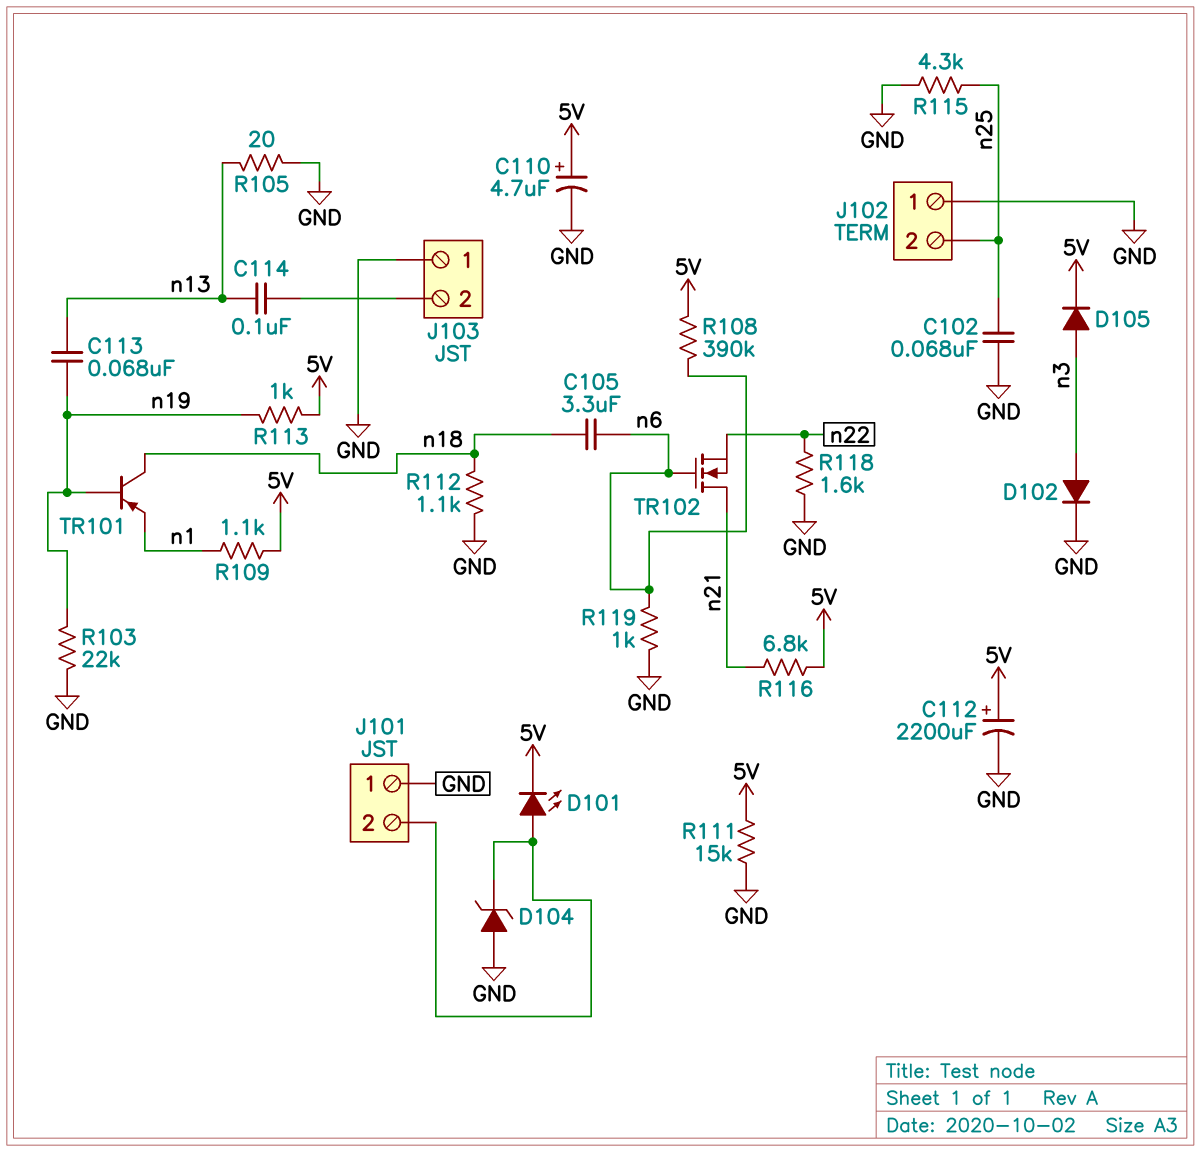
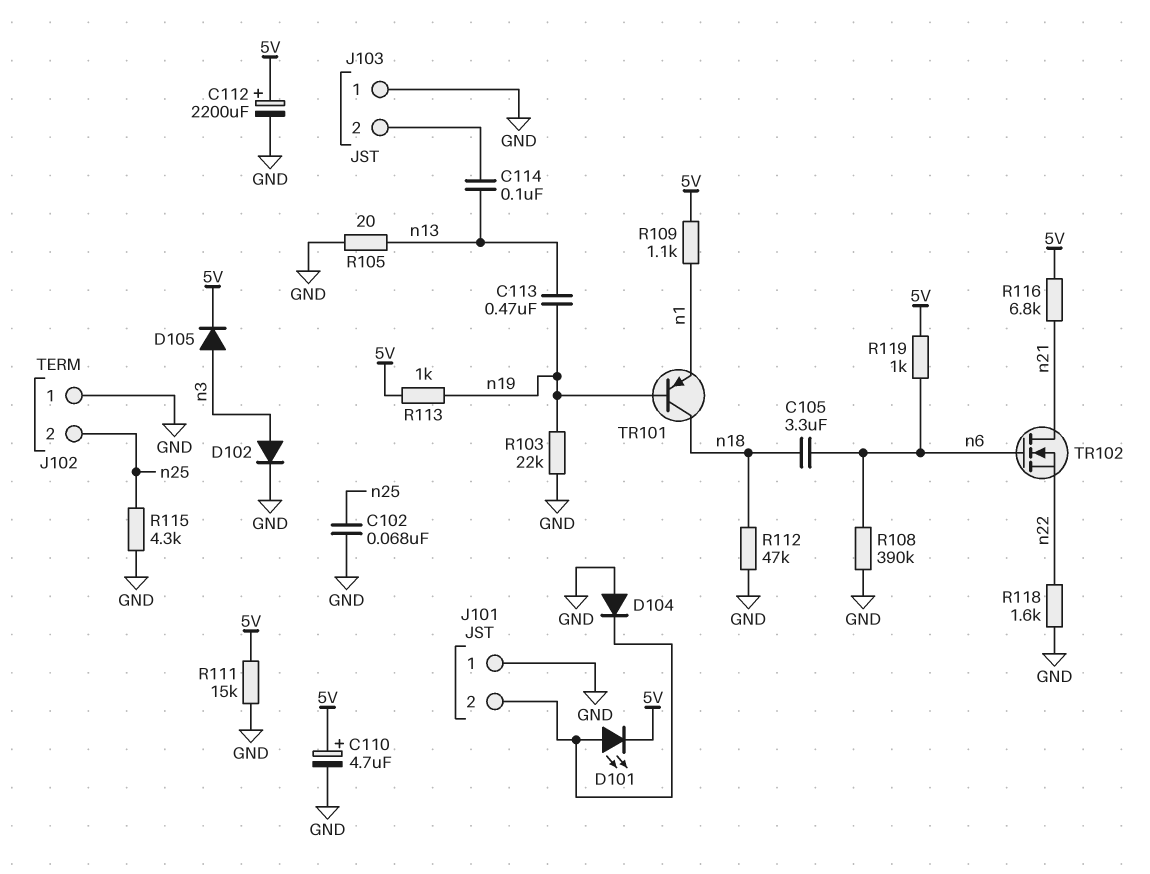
C113: 68nF (n13, n19) -> 470nF (n13, n19)
D104: zener (A GND, K J101/2) -> diode (A GND, K J101/2)
R108: 390k (5V, n6) -> 390k (GND, n6)
R112: 1.1k (GND, n18) -> 47k (GND, n18)
R119: 1k (GND, n6) -> 1k (5V, n6)

